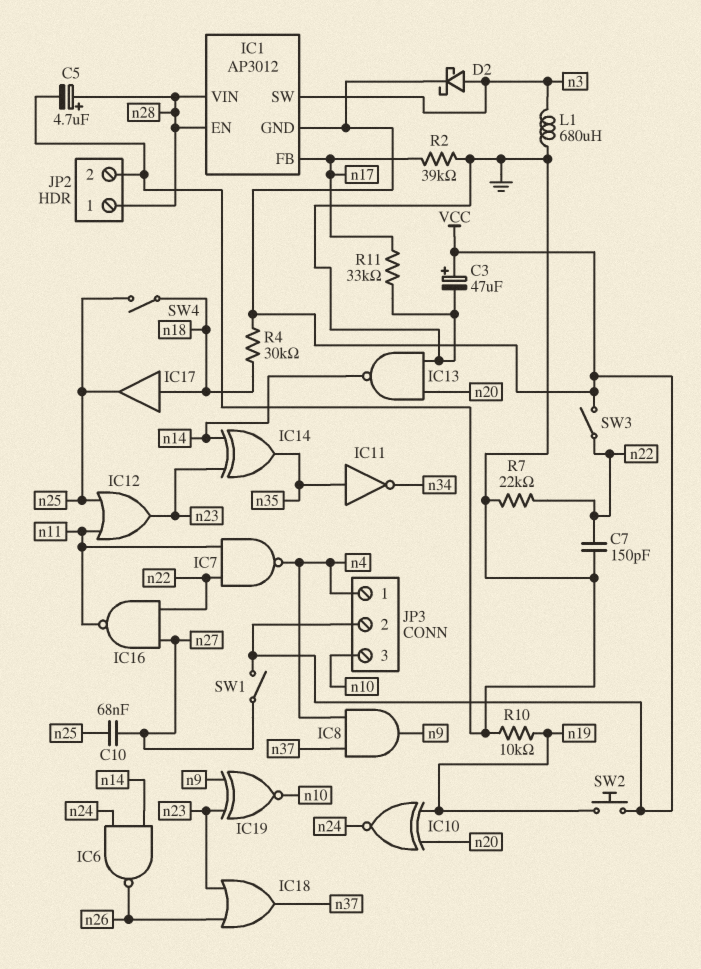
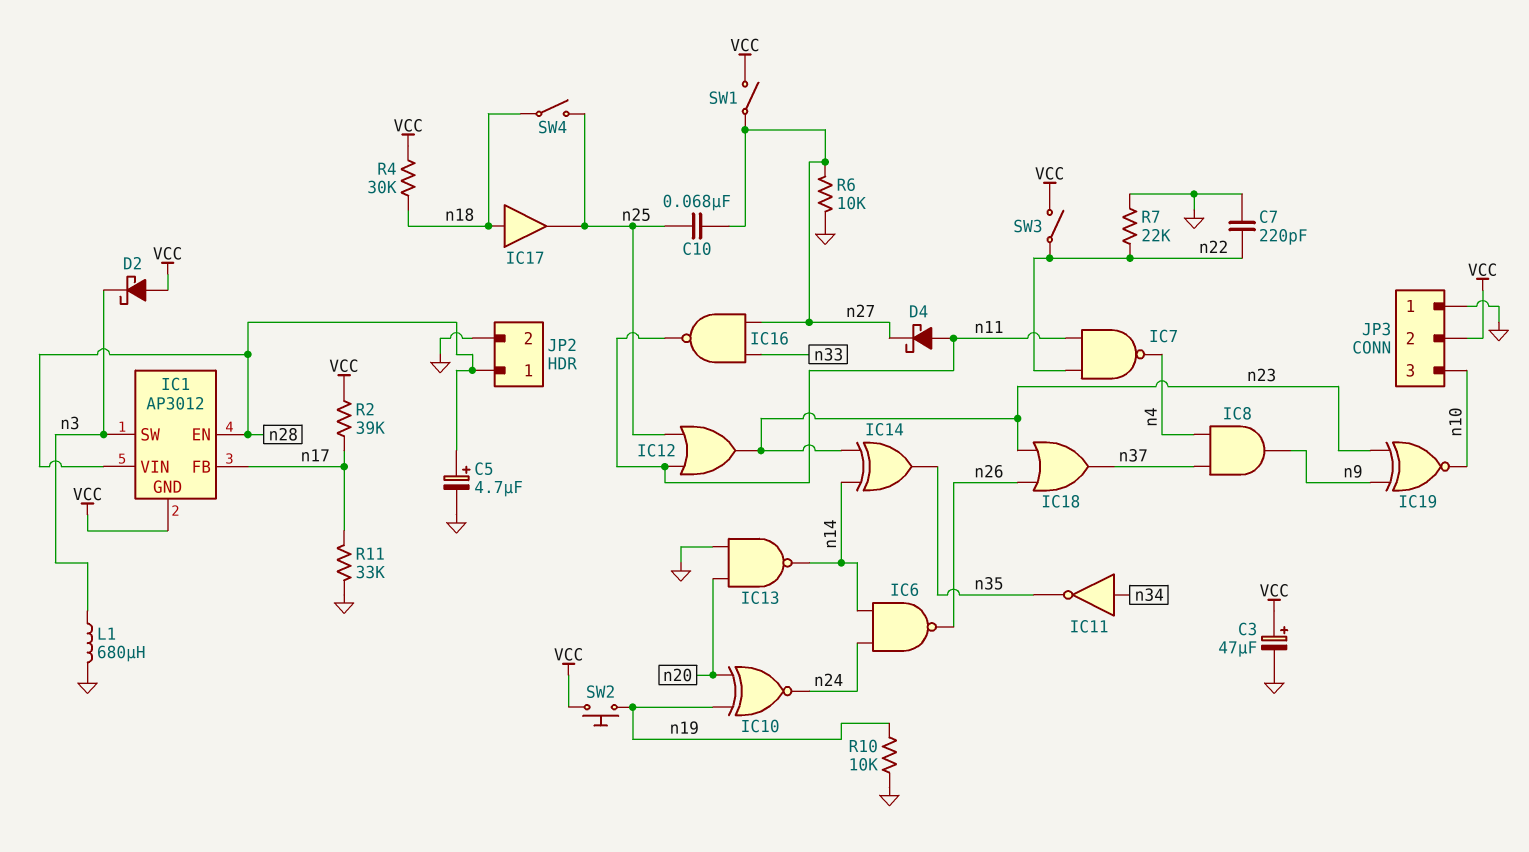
C7: 150pF (GND, n22) -> 220pF (GND, n22)
D2: schottky (A n3, K VCC) -> schottky (A VCC, K n3)
D4: none -> schottky (A n11, K n27)
IC11: NOT (in n35, out n34) -> NOT (in n34, out n35)
IC16: NAND (in n22, in n27, out n11) -> NAND (in n27, in n33, out n11)
JP3 pin 1: n4 -> GND
R2: 39k (GND, n17) -> 39k (VCC, n17)
R6: none -> 10k (GND, n27)

